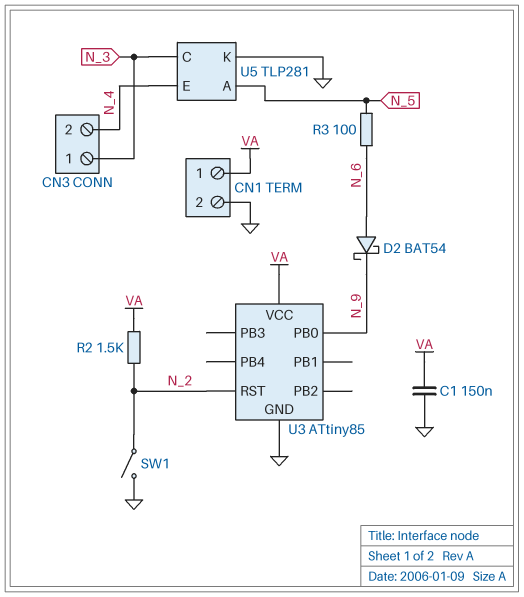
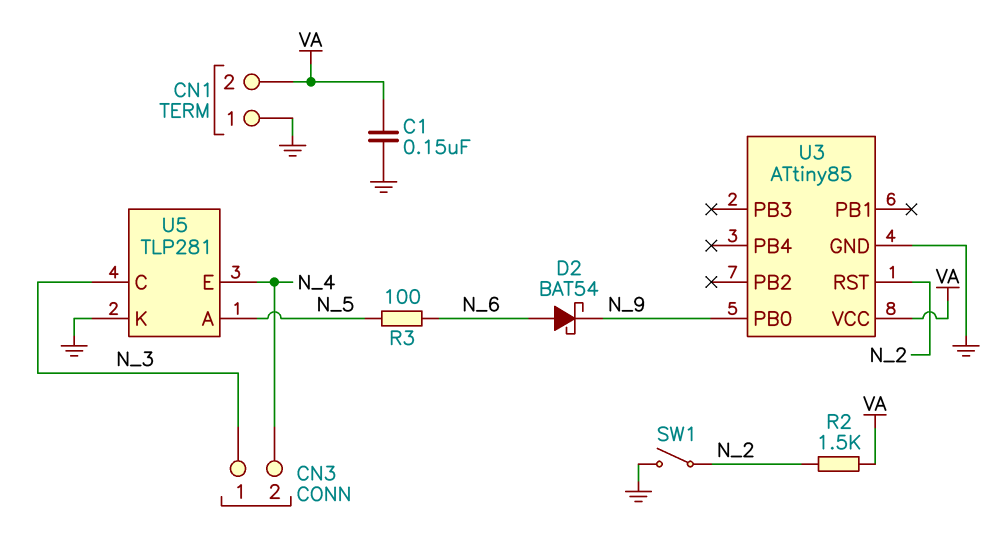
CN1 pin 1: VA -> GND
CN1 pin 2: GND -> VA

